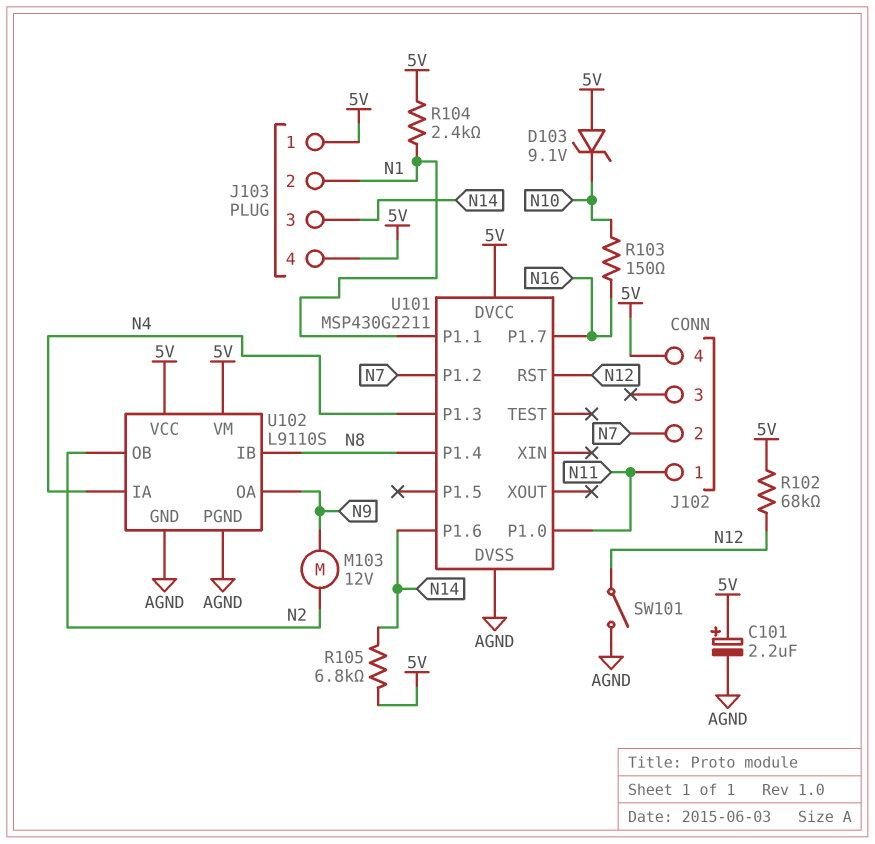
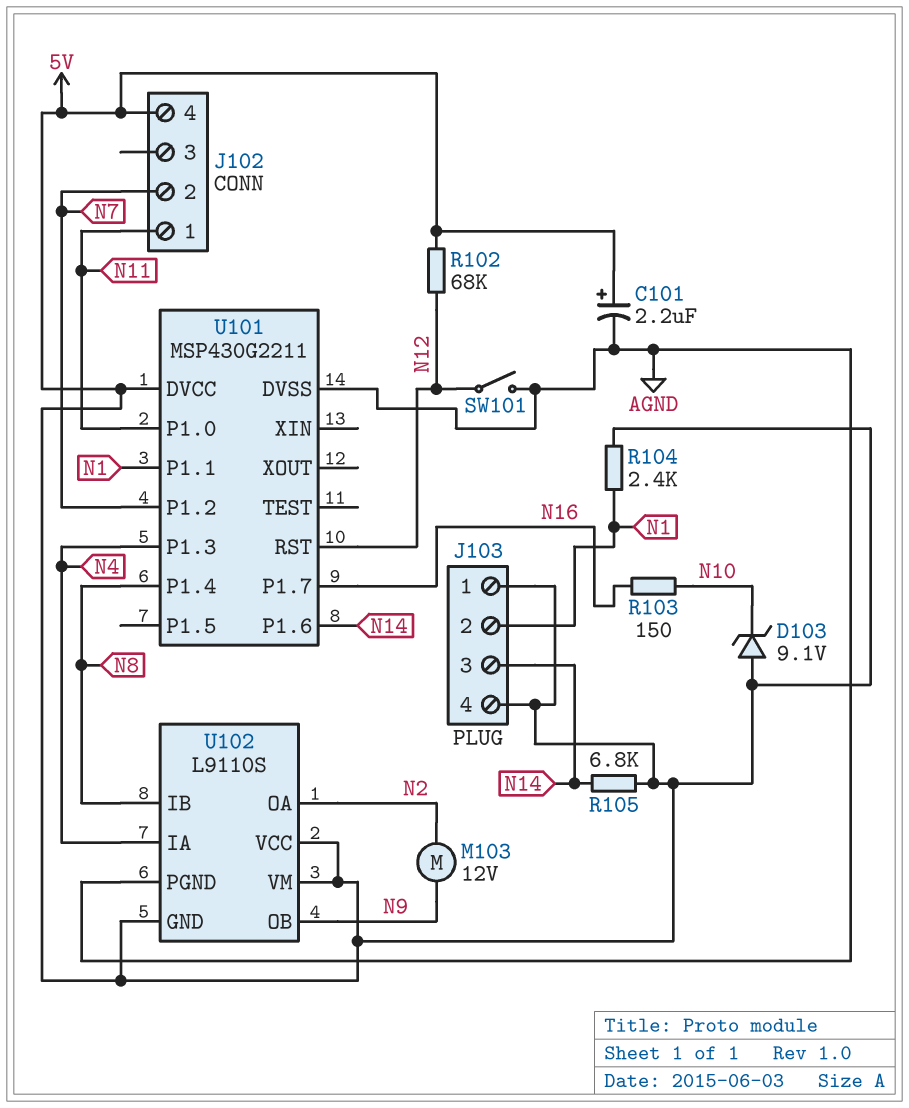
U102 pin GND: AGND -> 5V
U102 pin OA: N9 -> N2
U102 pin OB: N2 -> N9

